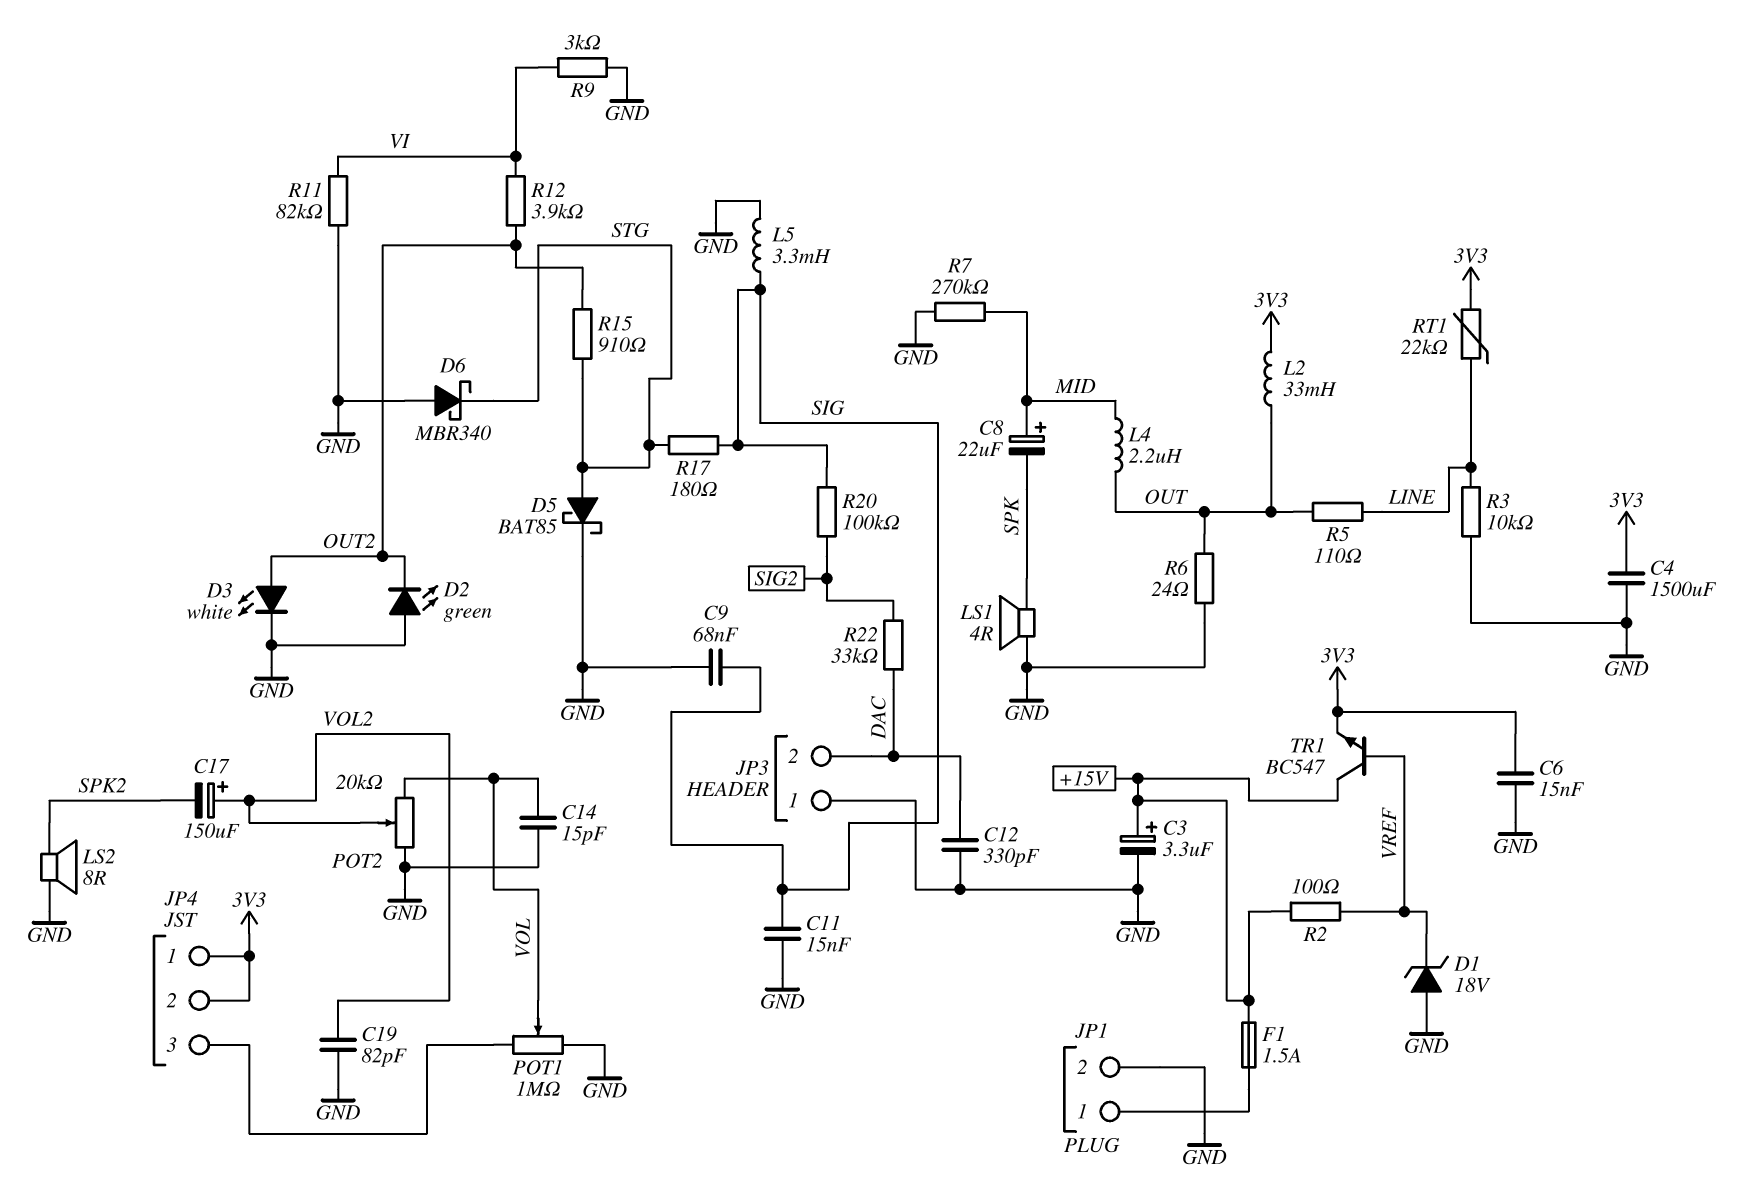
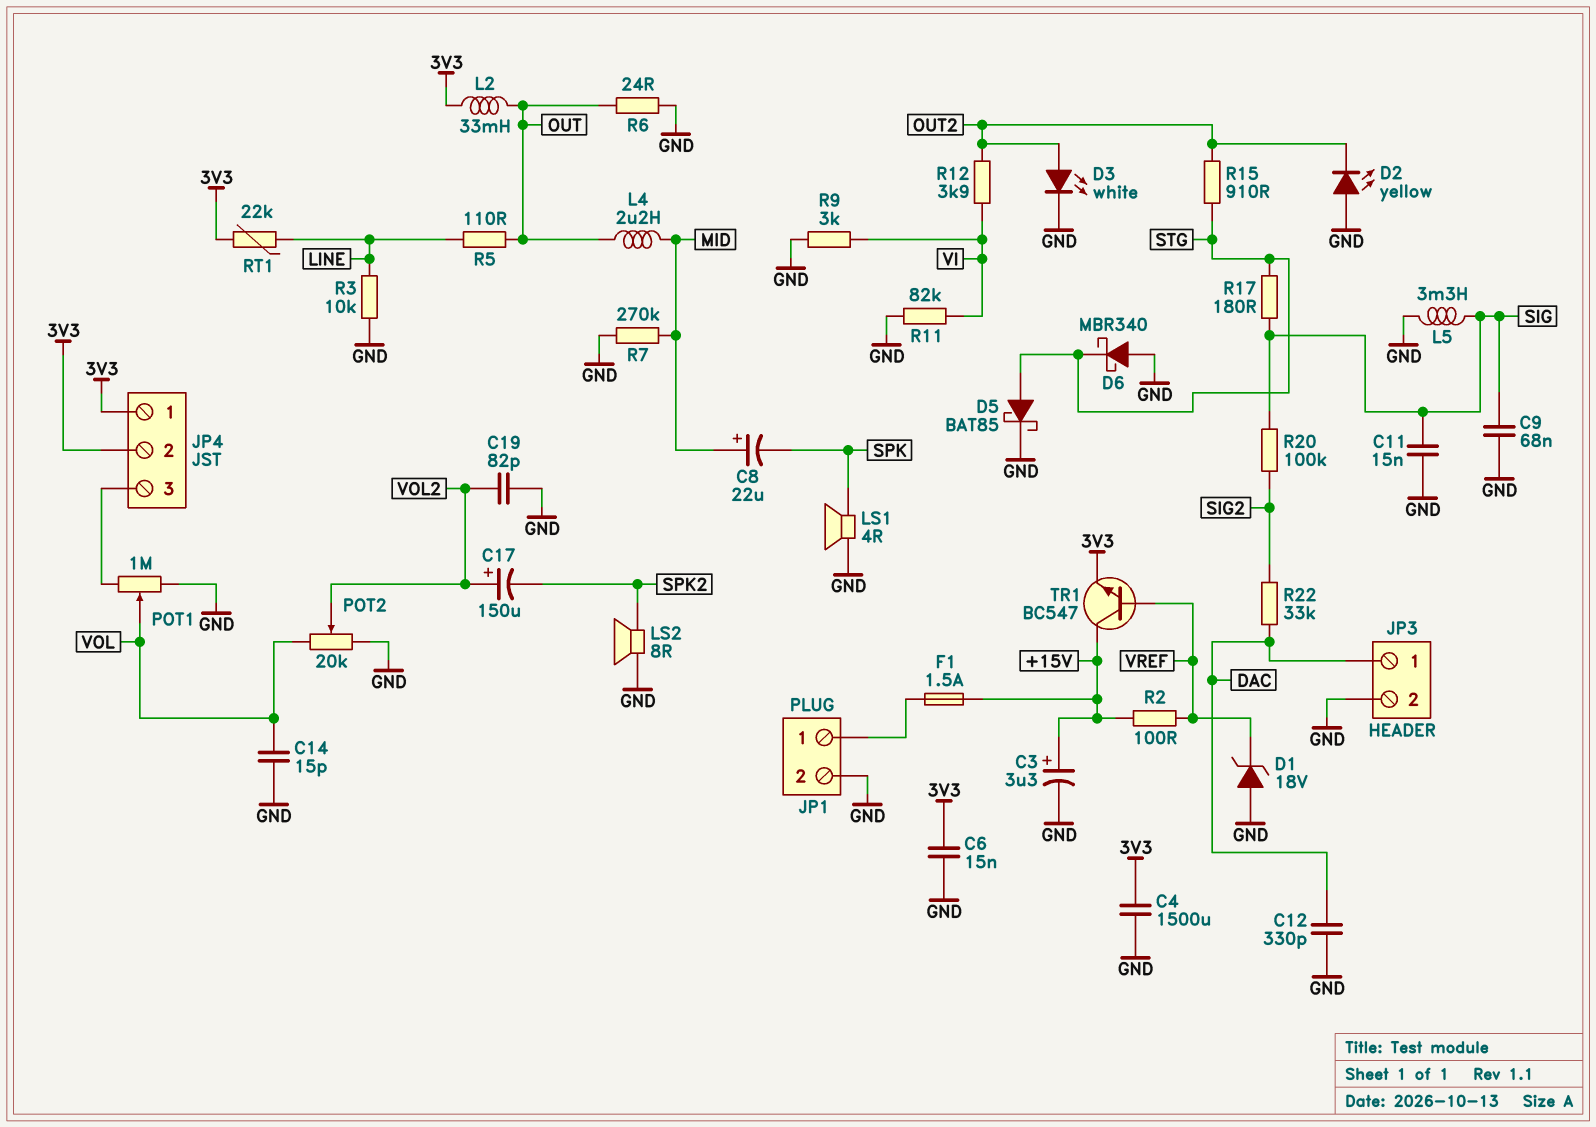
D2: LED green (A GND, K OUT2) -> LED yellow (A GND, K OUT2)
JP3 pin 1: GND -> DAC
JP3 pin 2: DAC -> GND

